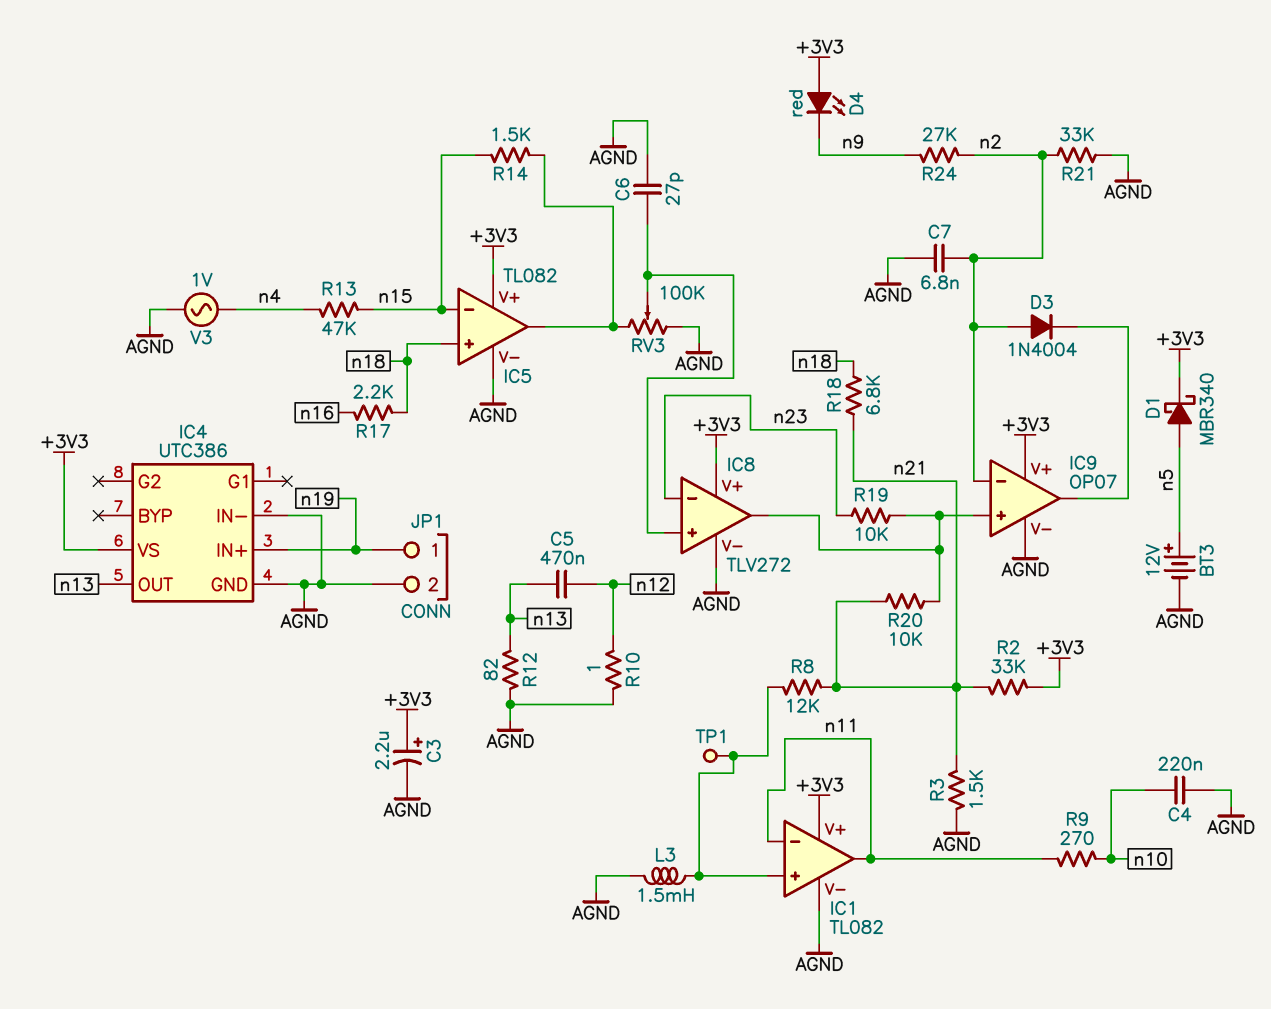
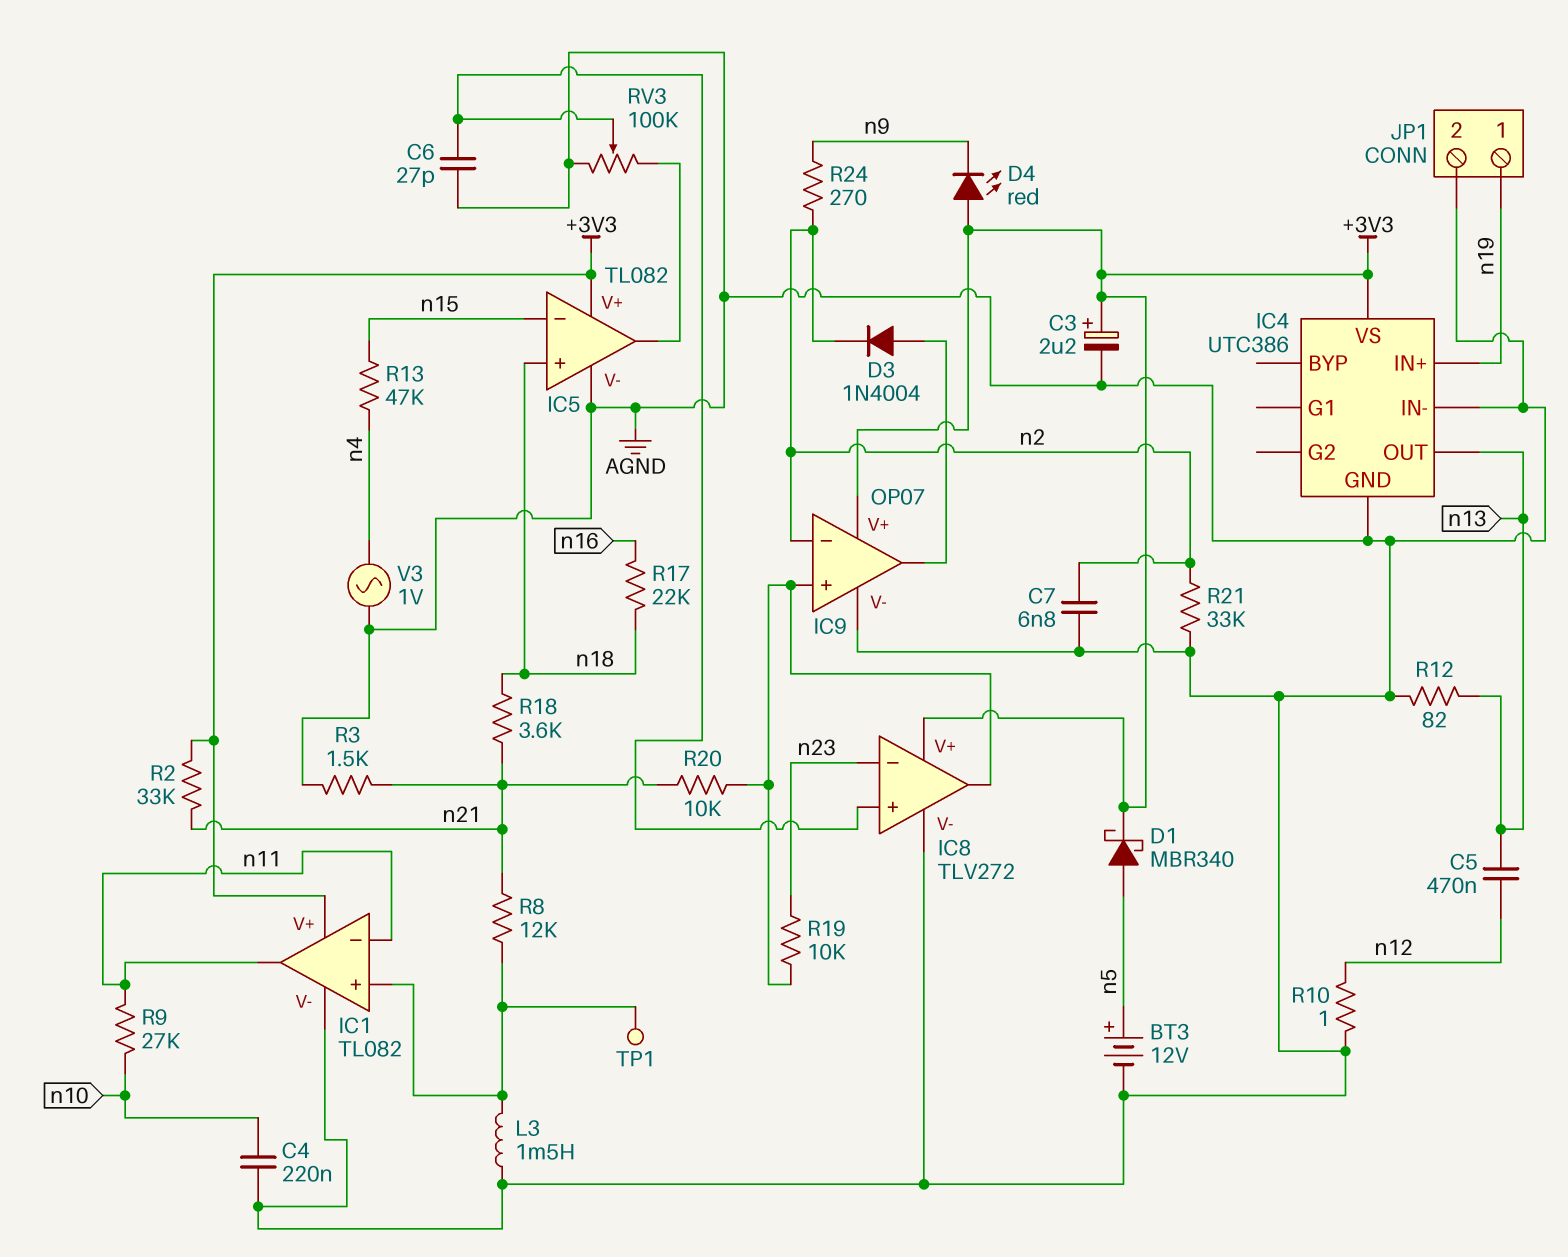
D3: diode 1N4004 (A n2, K IC9/out) -> diode 1N4004 (A IC9/out, K n2)
R9: 270 (n10, n11) -> 27k (n10, n11)
R14: 1.5k (IC5/out, n15) -> none
R17: 2.2k (n16, n18) -> 22k (n16, n18)
R18: 6.8k (n18, n21) -> 3.6k (n18, n21)
R24: 27k (n2, n9) -> 270 (n2, n9)

